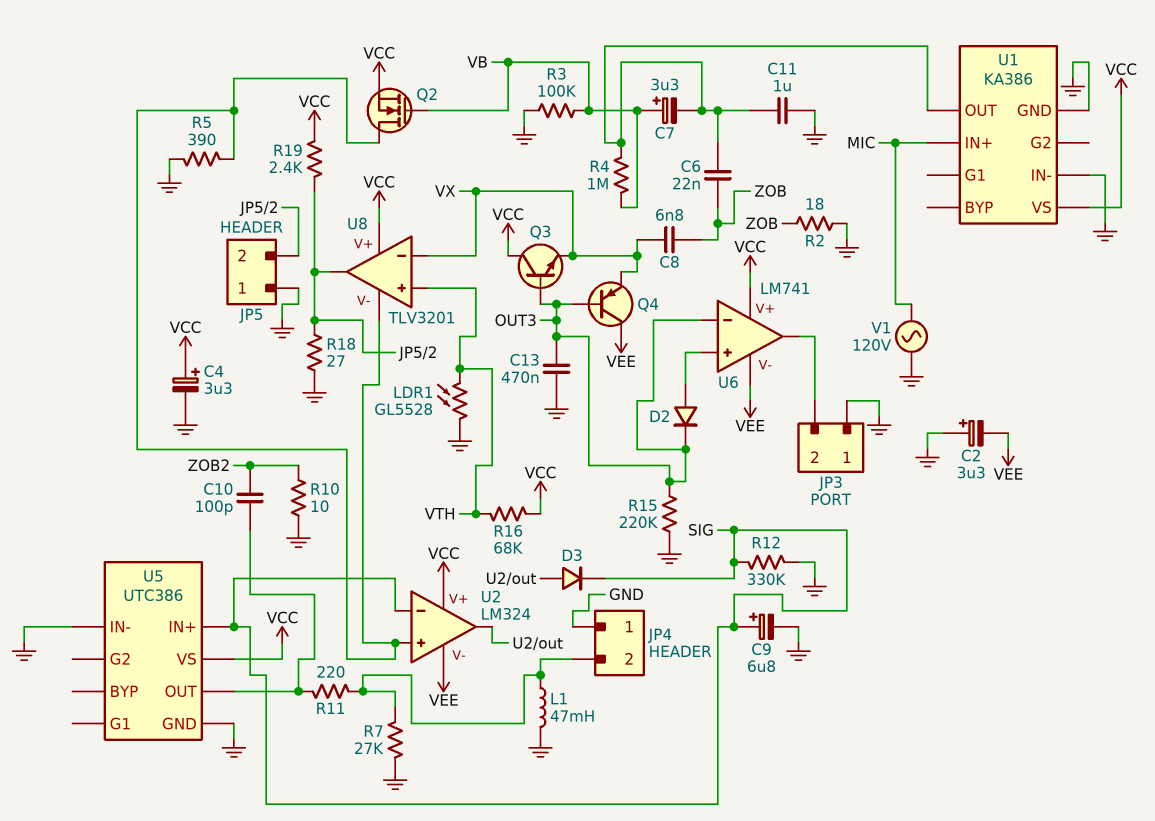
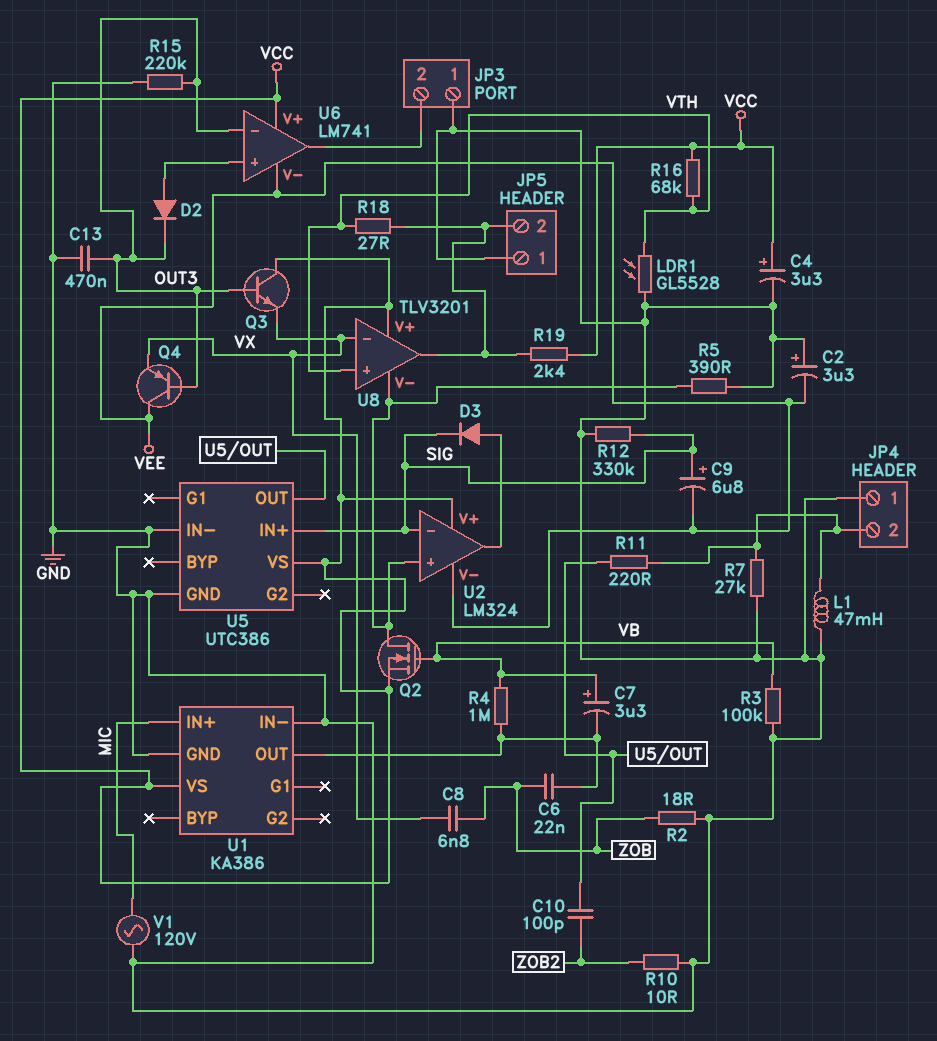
C9: 6.8uF (plus SIG, minus GND) -> 6.8uF (plus SIG, minus VEE)
C11: 1uF (GND, U1/OUT) -> none
R18: 27 (GND, JP5/2) -> 27 (JP5/2, VTH)

